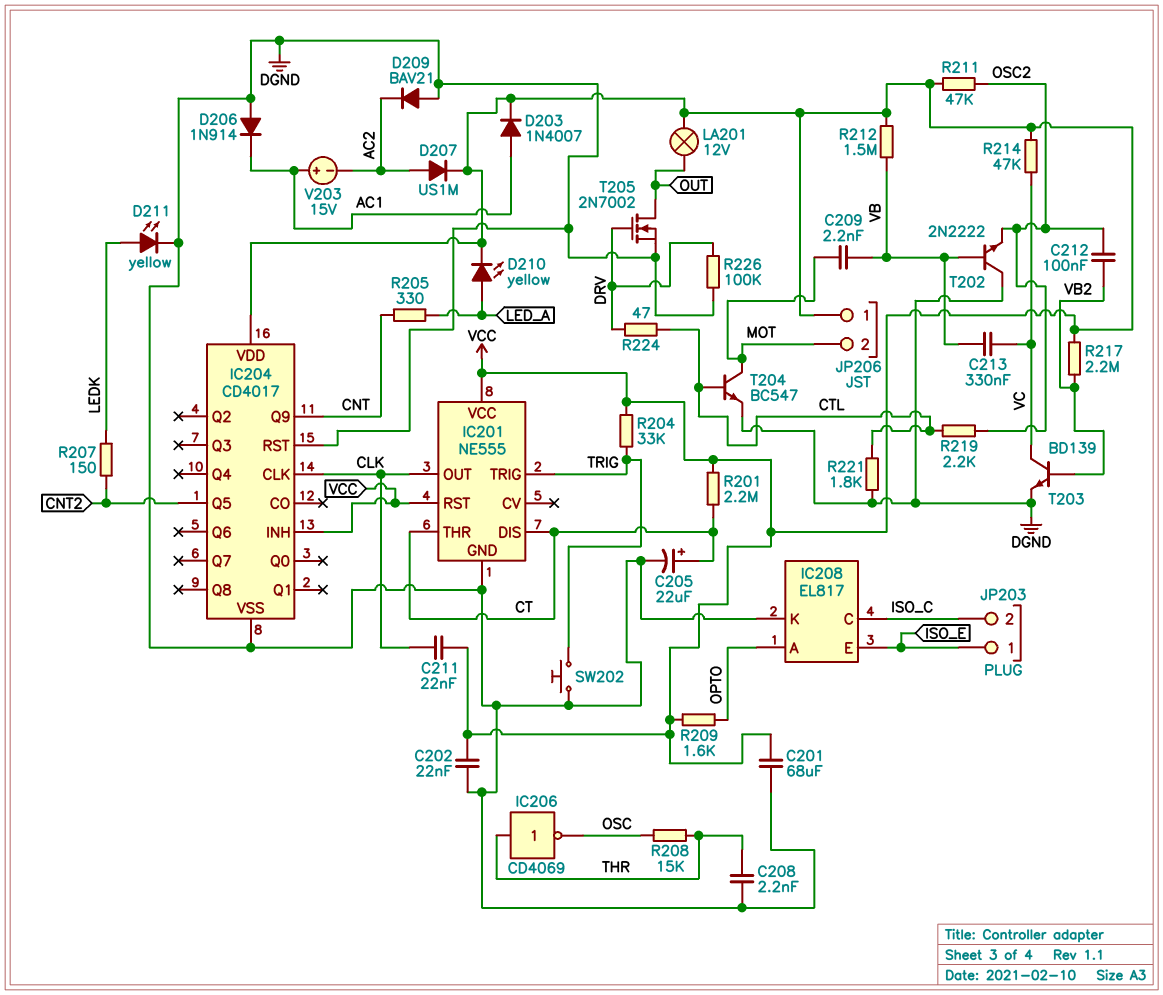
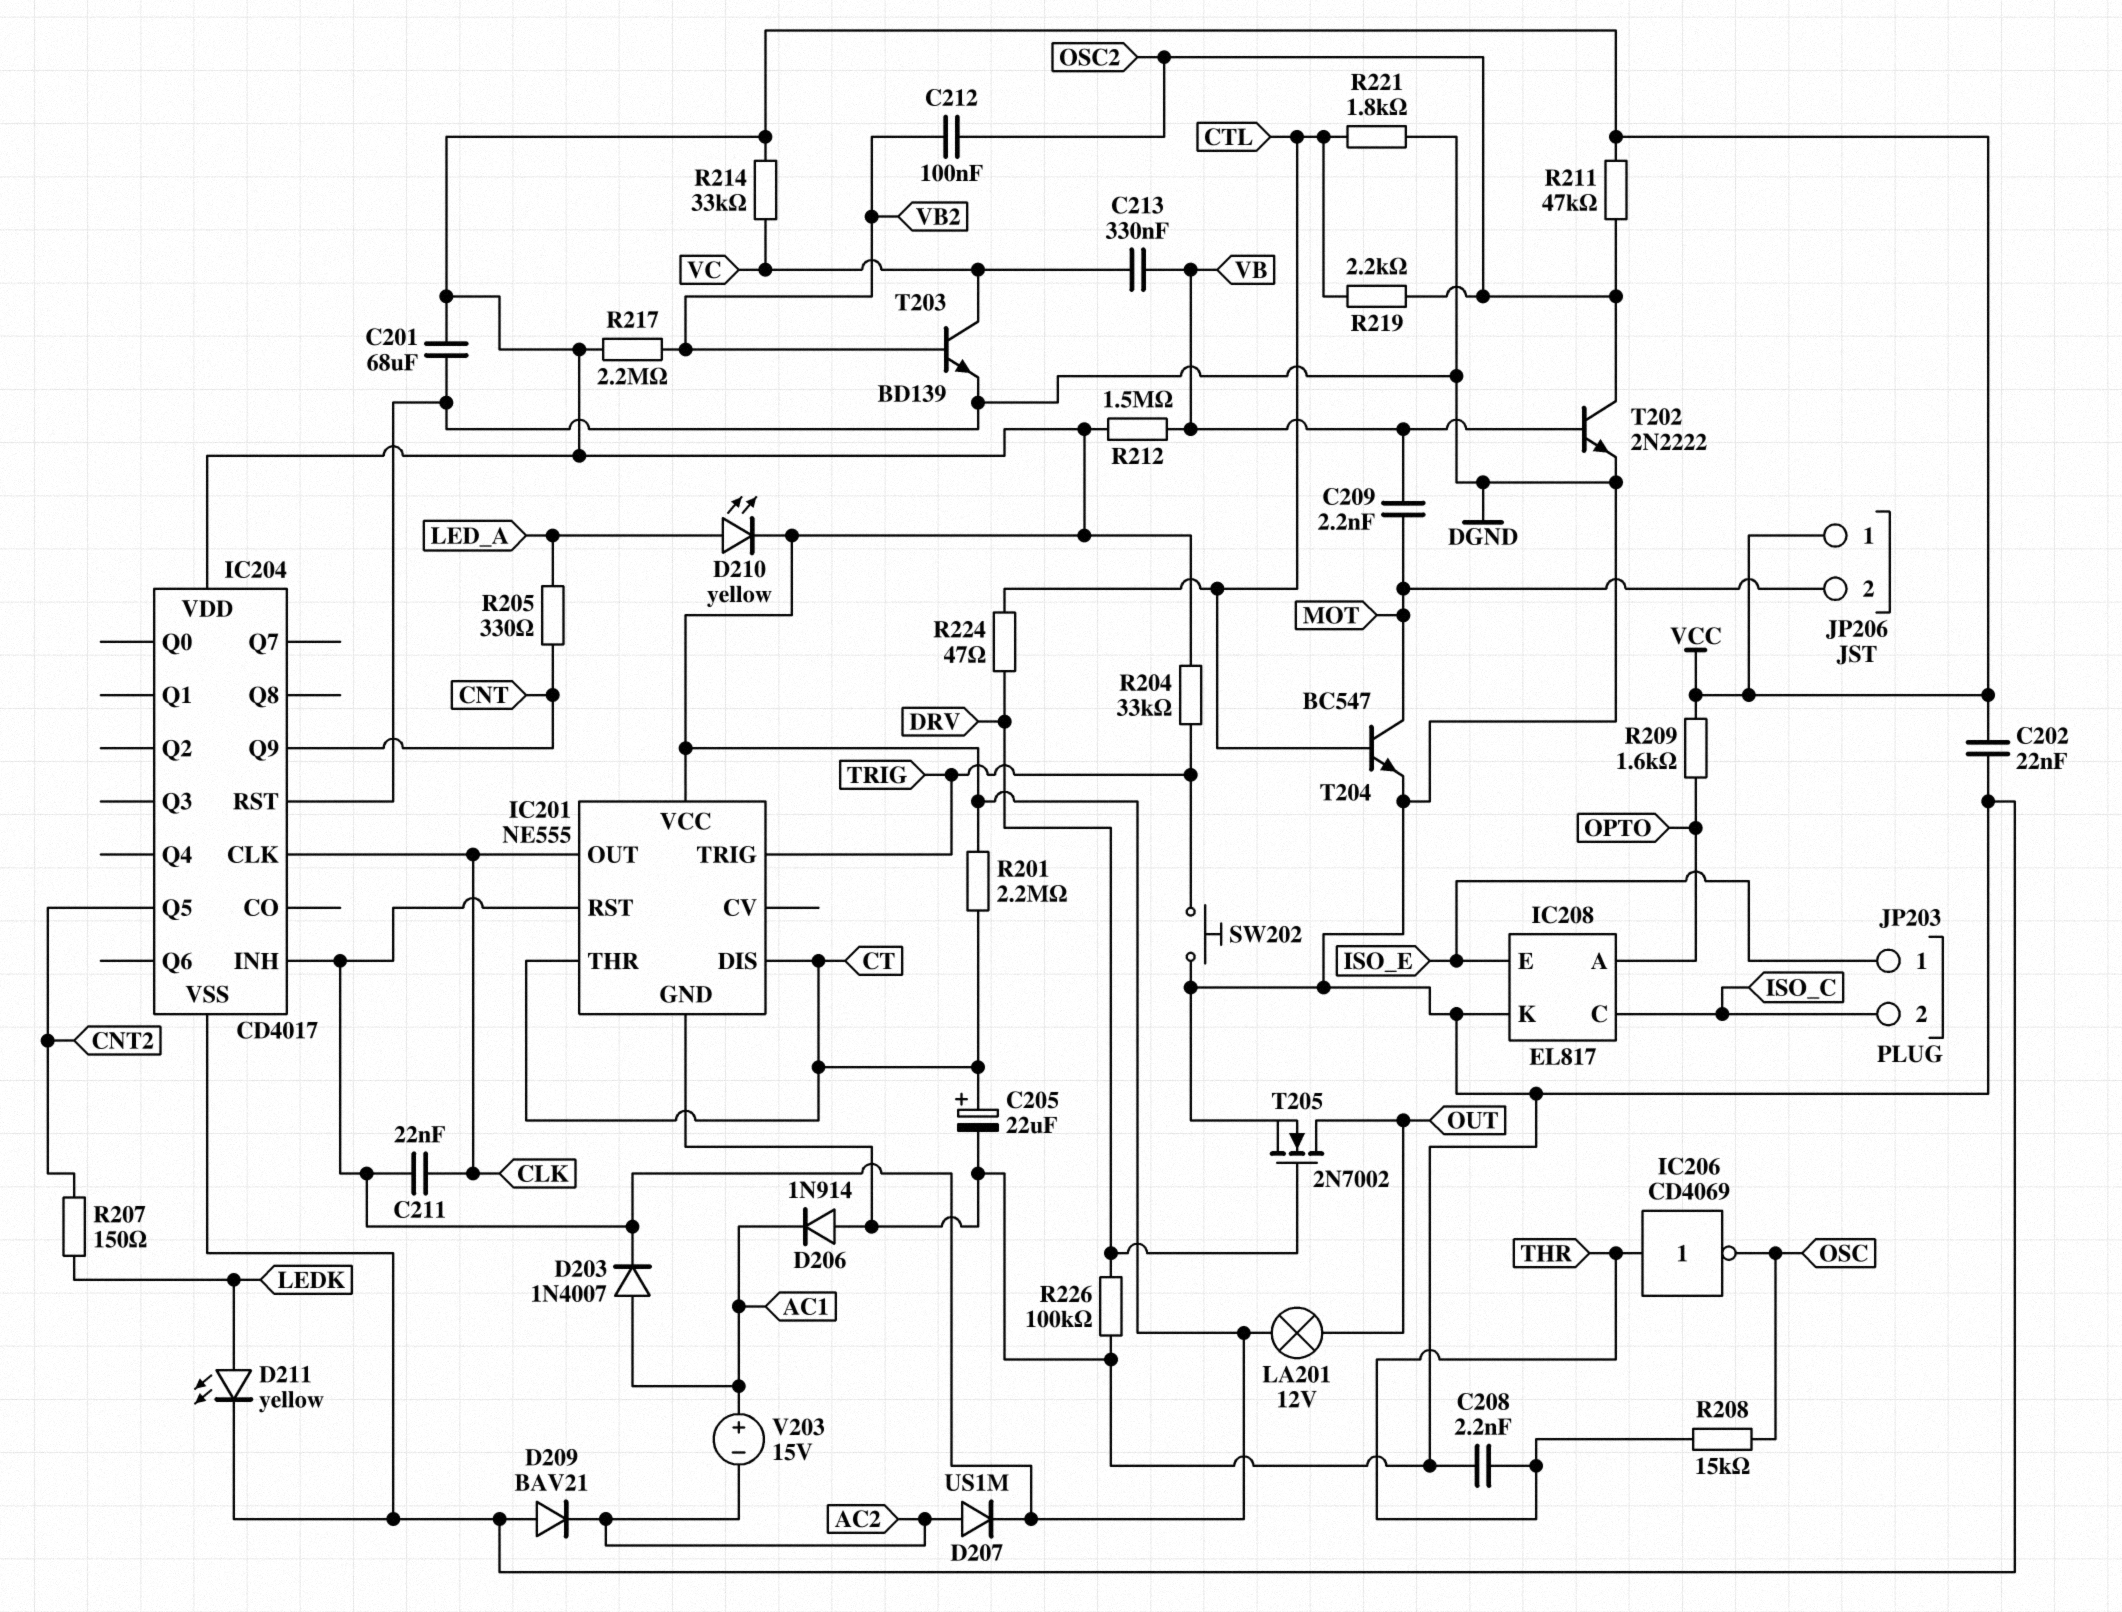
R214: 47k (VC, VCC) -> 33k (VC, VCC)
T202: NPN 2N2222 (B VB, C DGND, E OSC2) -> NPN 2N2222 (B VB, C OSC2, E DGND)

